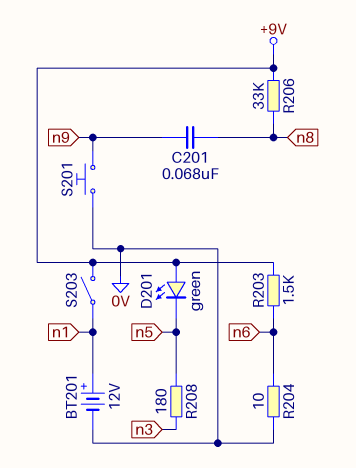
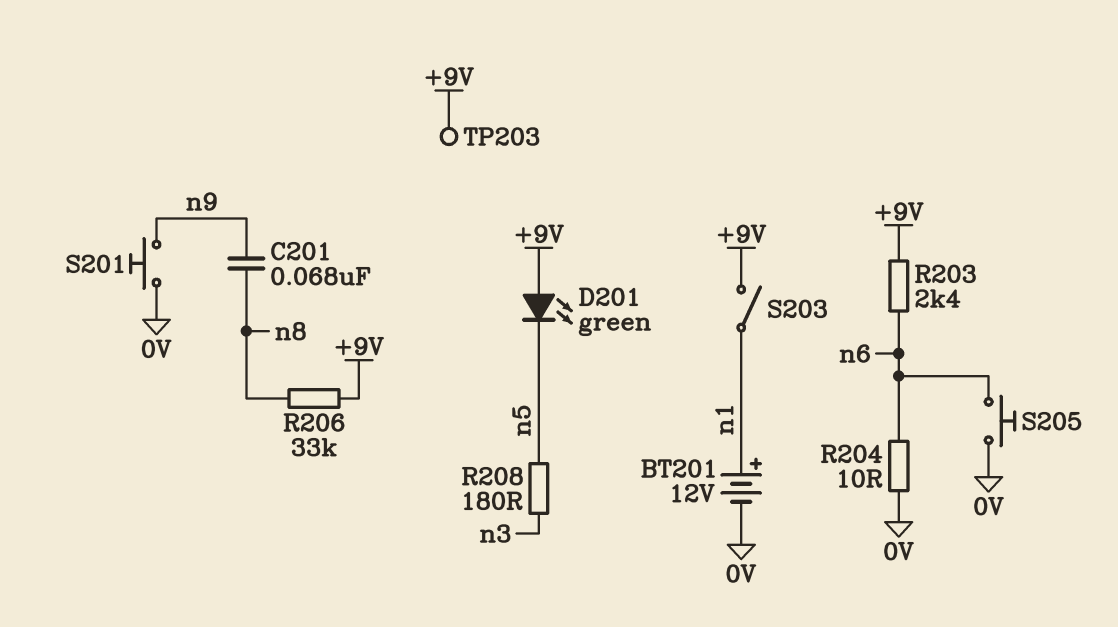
R203: 1.5k (+9V, n6) -> 2.4k (+9V, n6)
S205: none -> button (0V, n6)
TP203: none -> test point (+9V)

